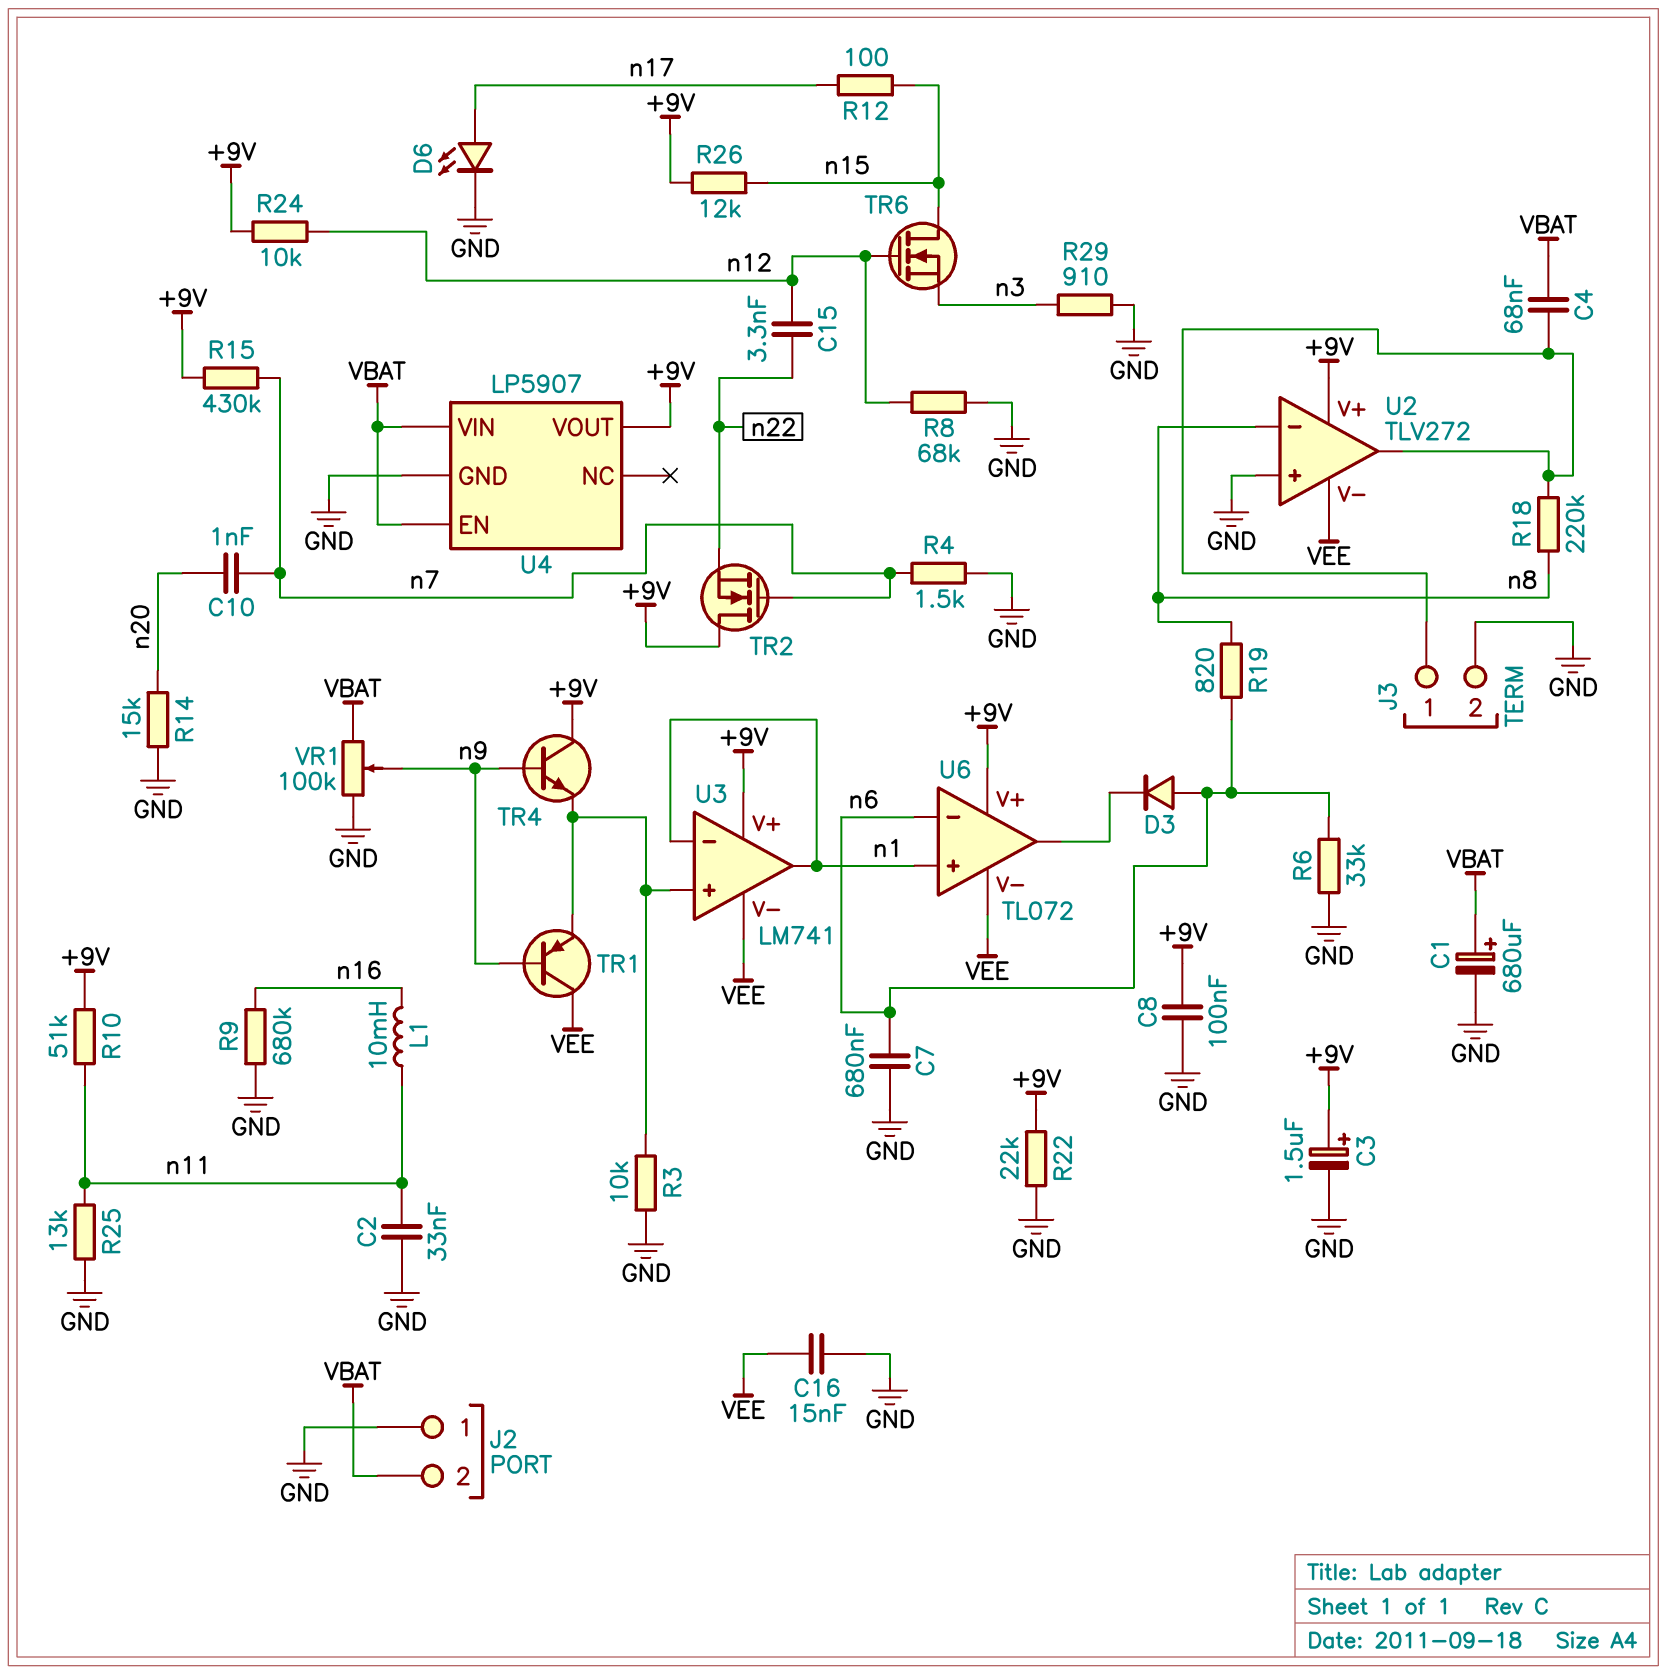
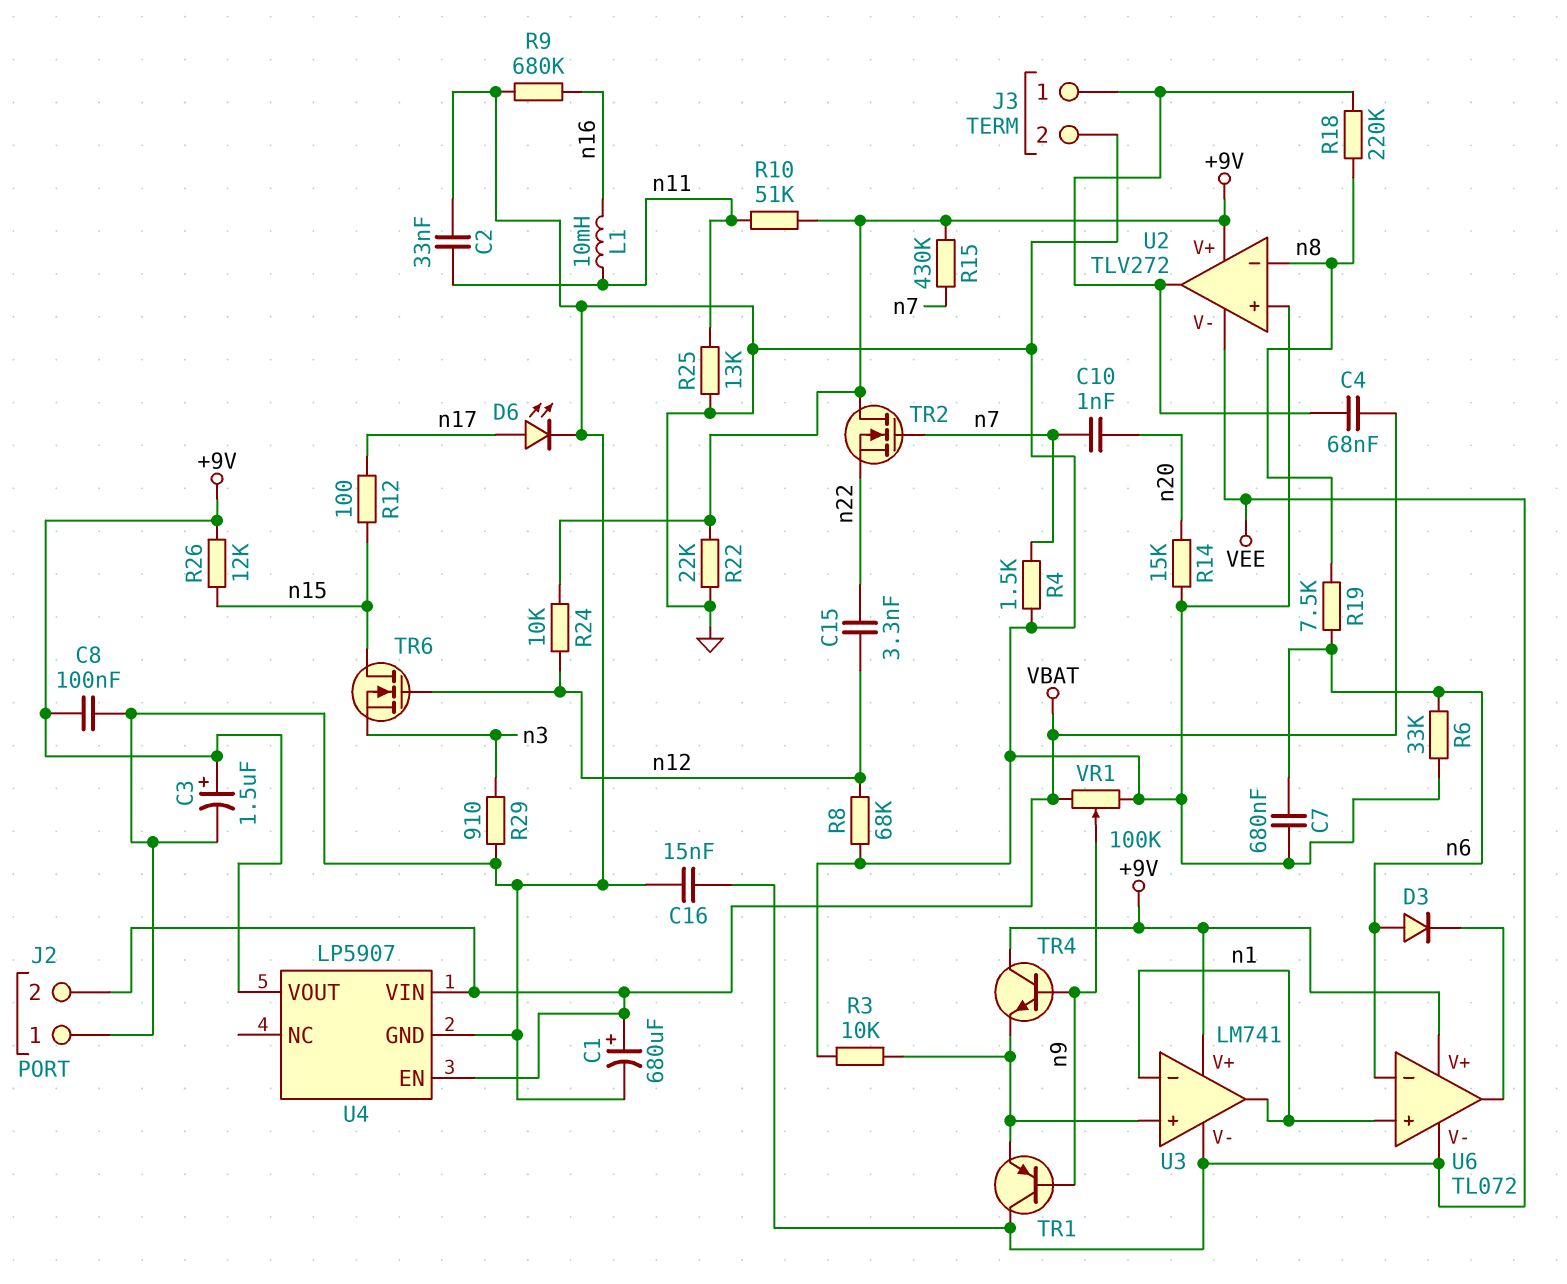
R19: 820 (n6, n8) -> 7.5k (n6, n8)

